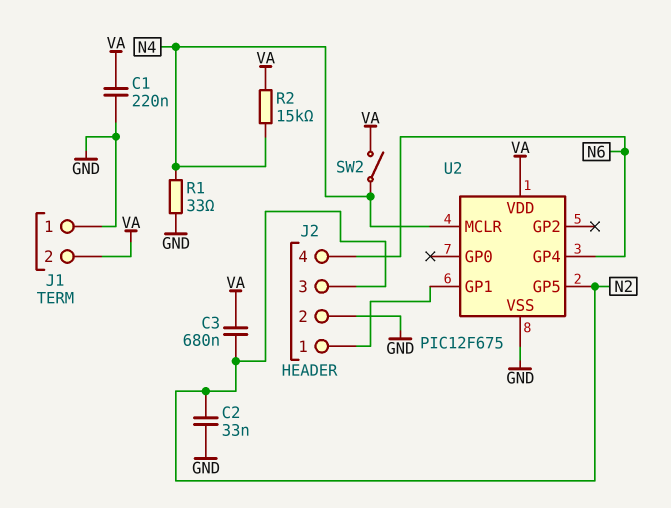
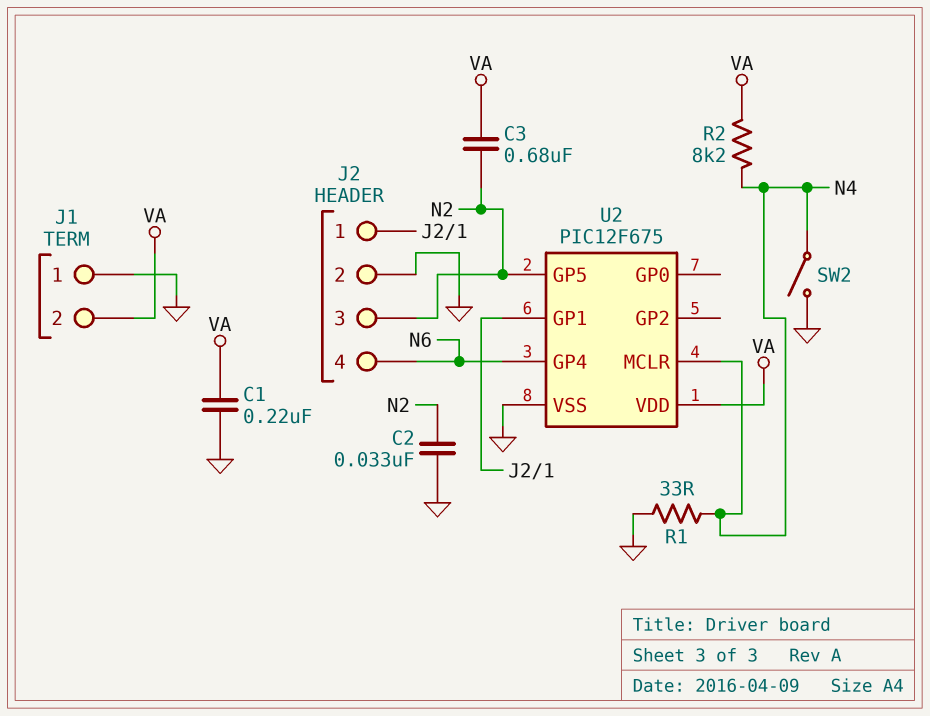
R2: 15k (N4, VA) -> 8.2k (N4, VA)
SW2: switch (N4, VA) -> switch (GND, N4)

